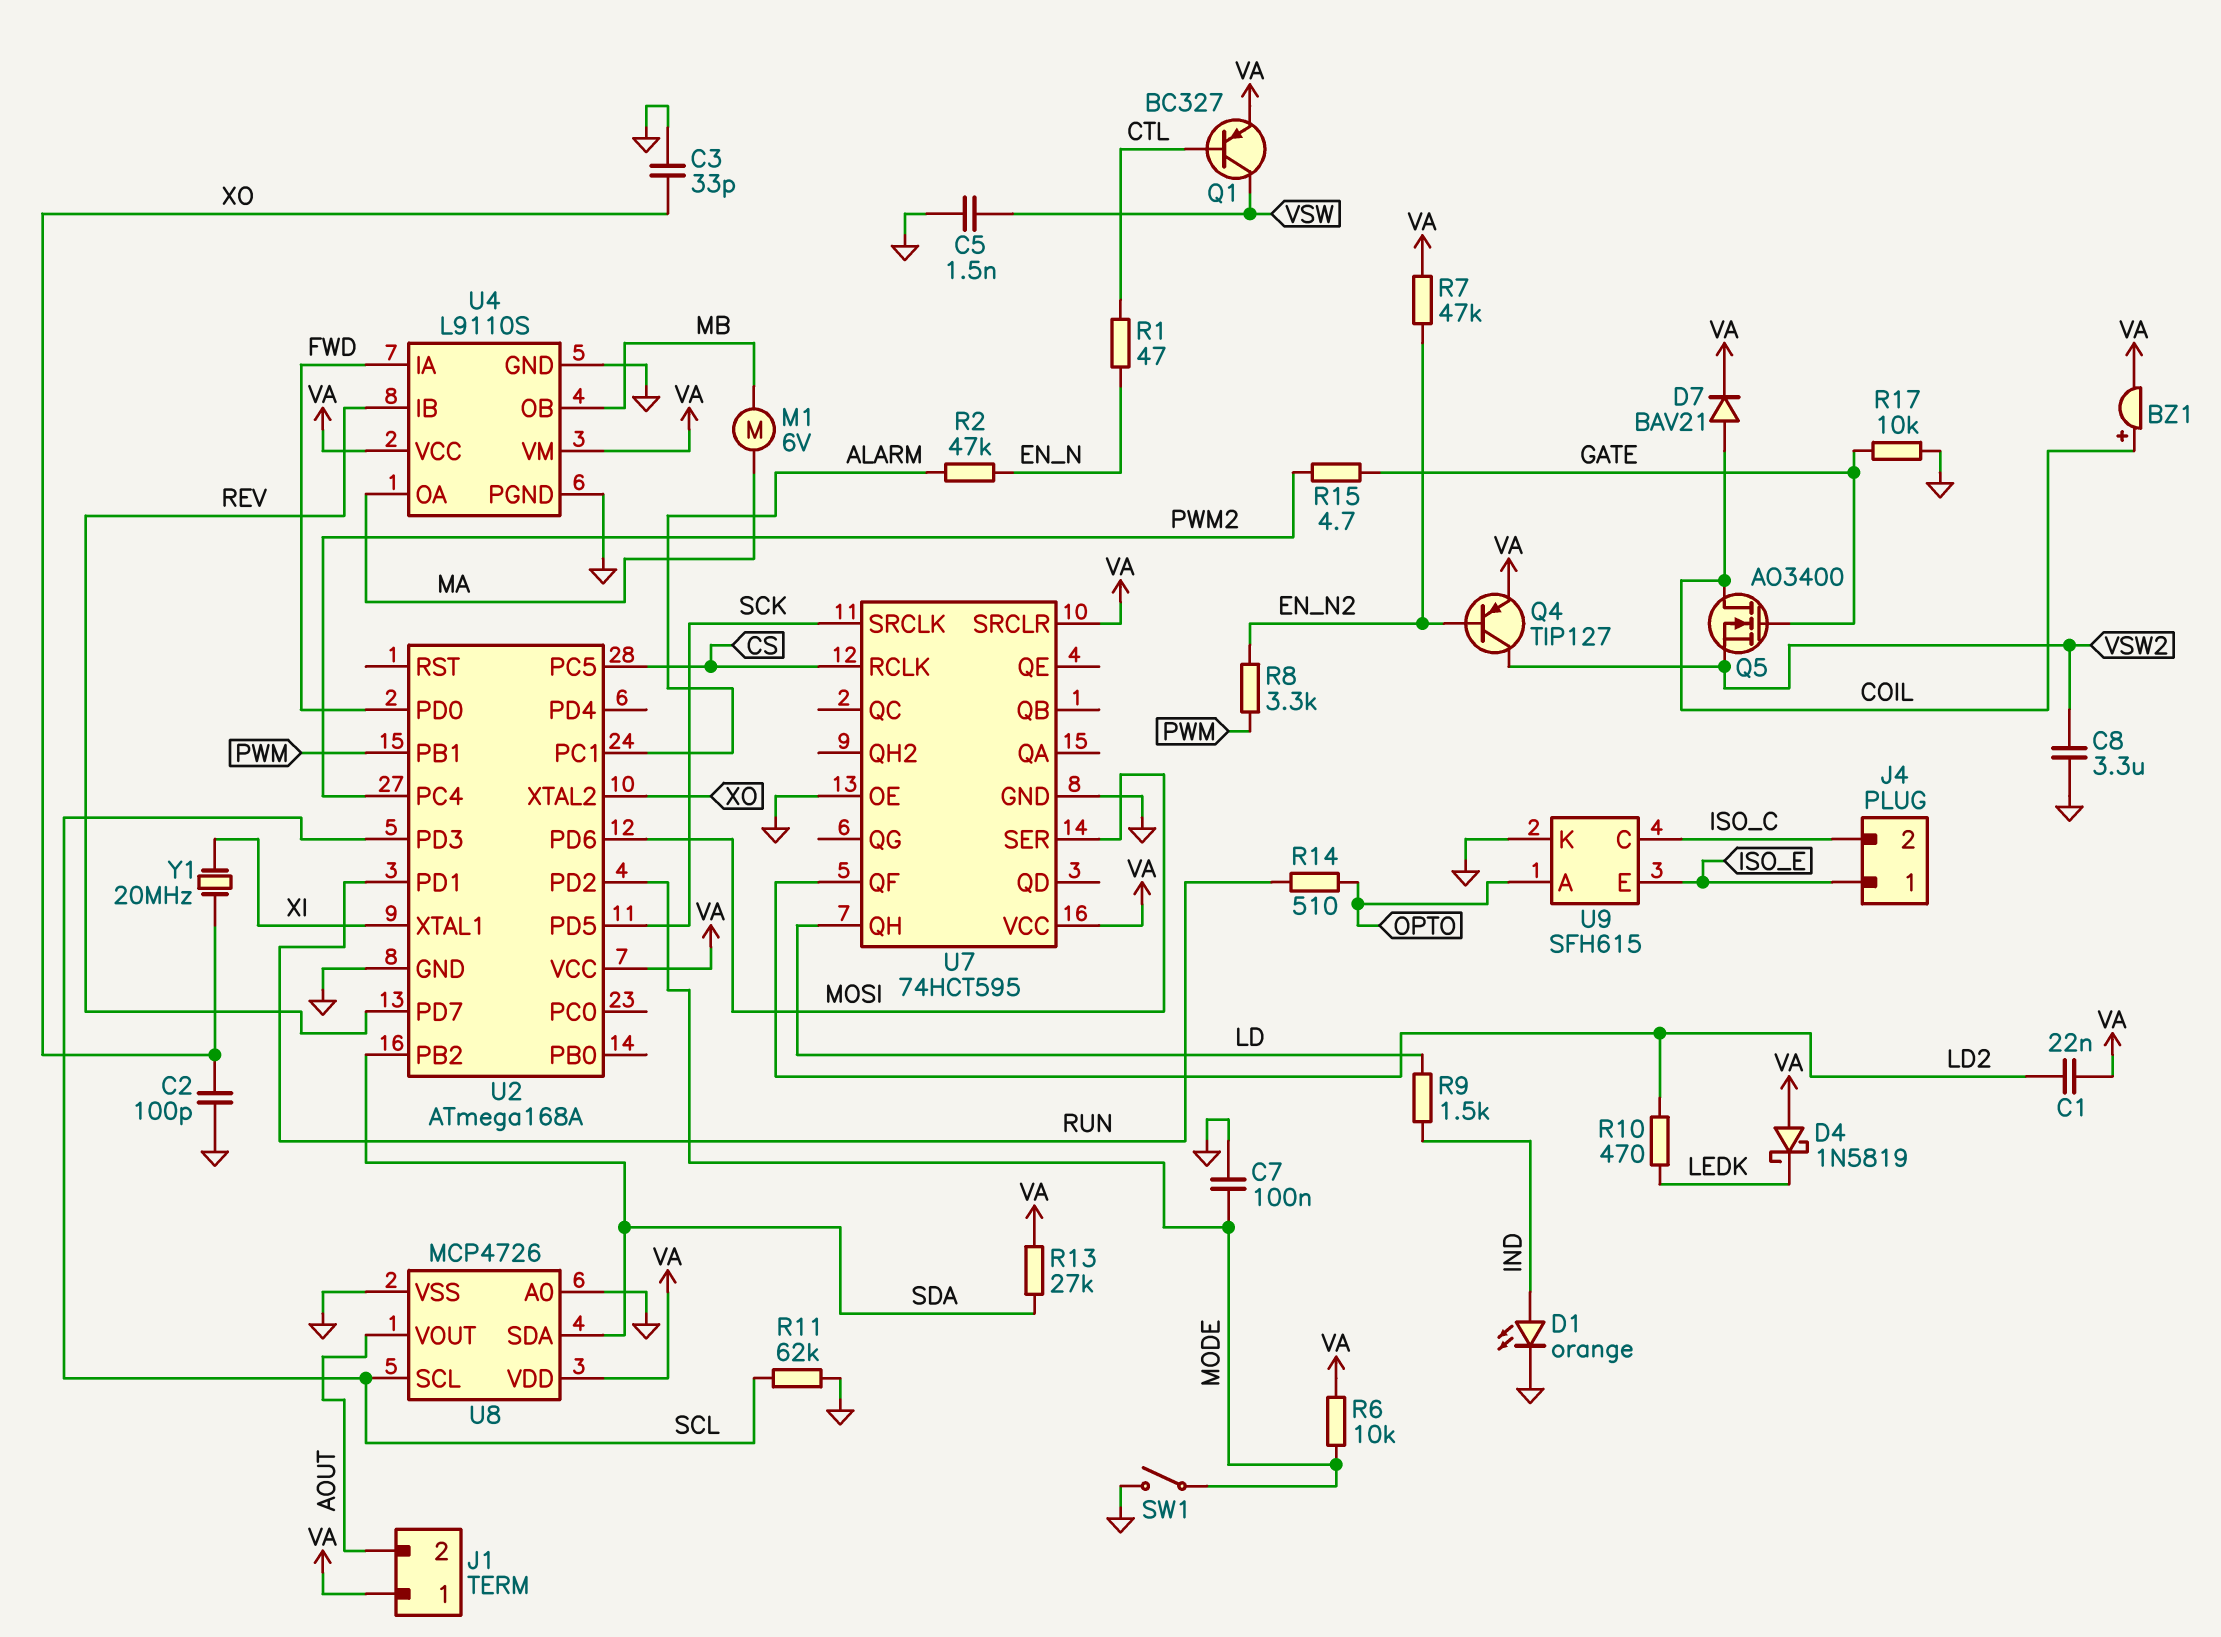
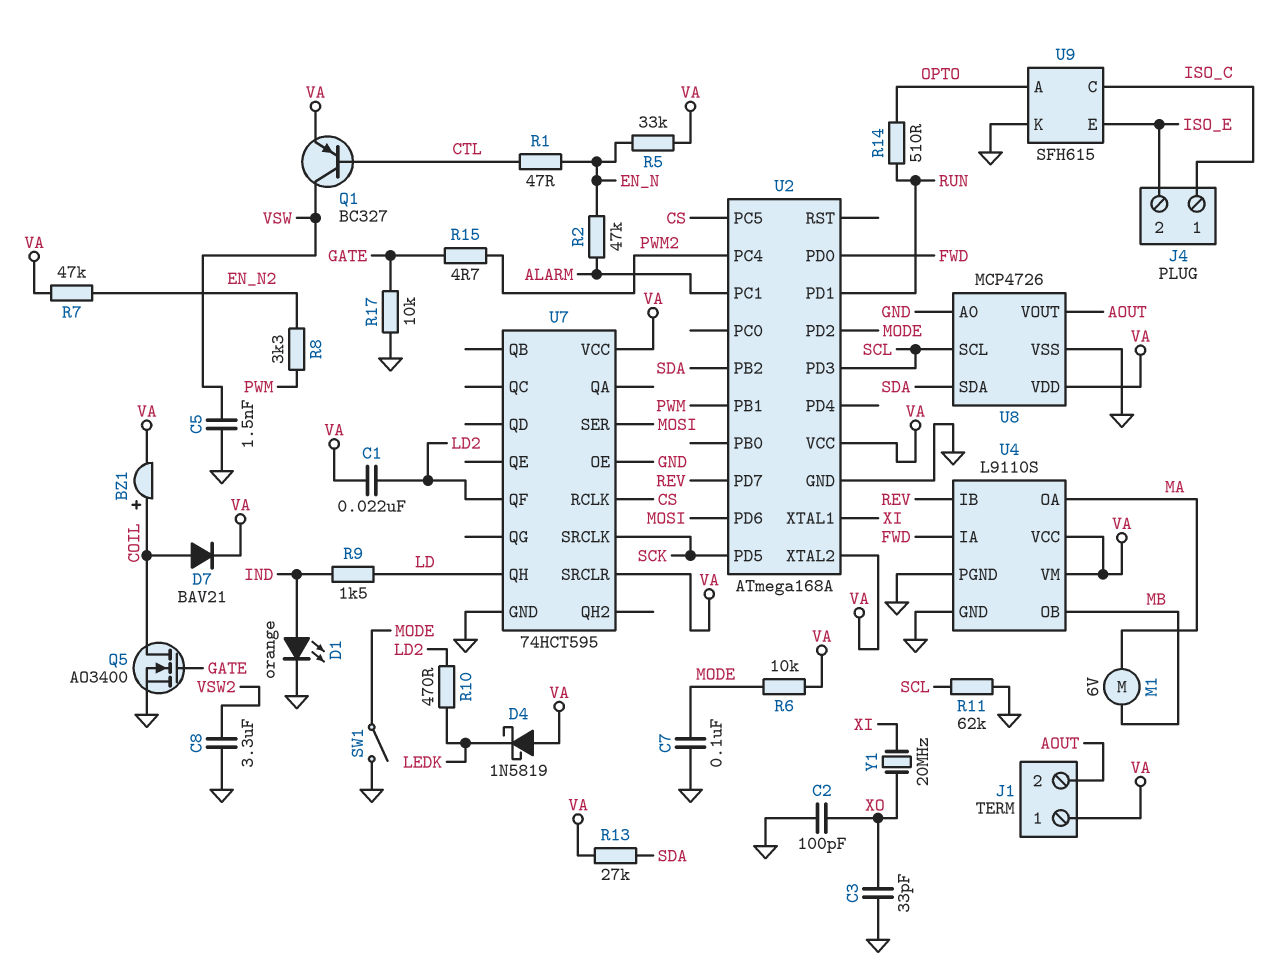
J4 pin 1: ISO_E -> ISO_C
J4 pin 2: ISO_C -> ISO_E
Q4: PNP TIP127 (B EN_N2, C VSW2, E VA) -> none
Q5: NMOS AO3400 (G GATE, D COIL, S VSW2) -> NMOS AO3400 (G GATE, D COIL, S GND)
R5: none -> 33k (EN_N, VA)
U2 pin XTAL2: XO -> VA

